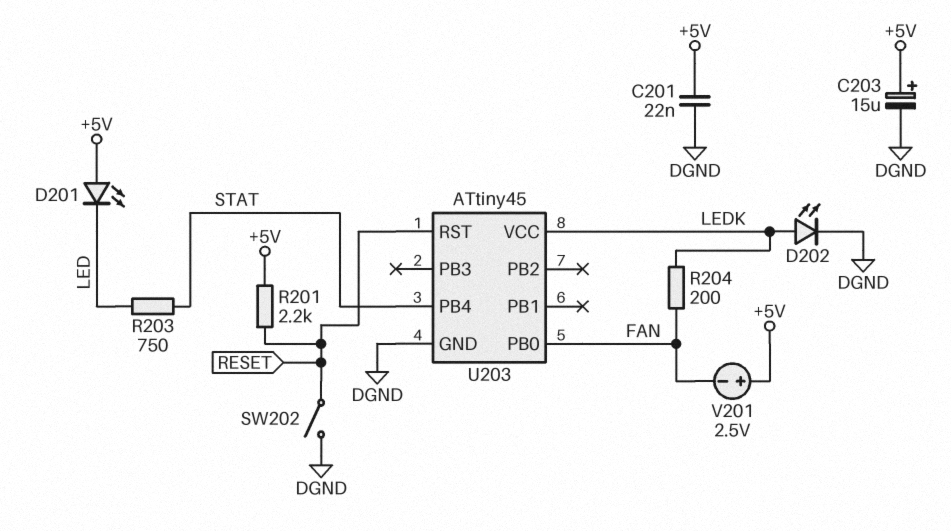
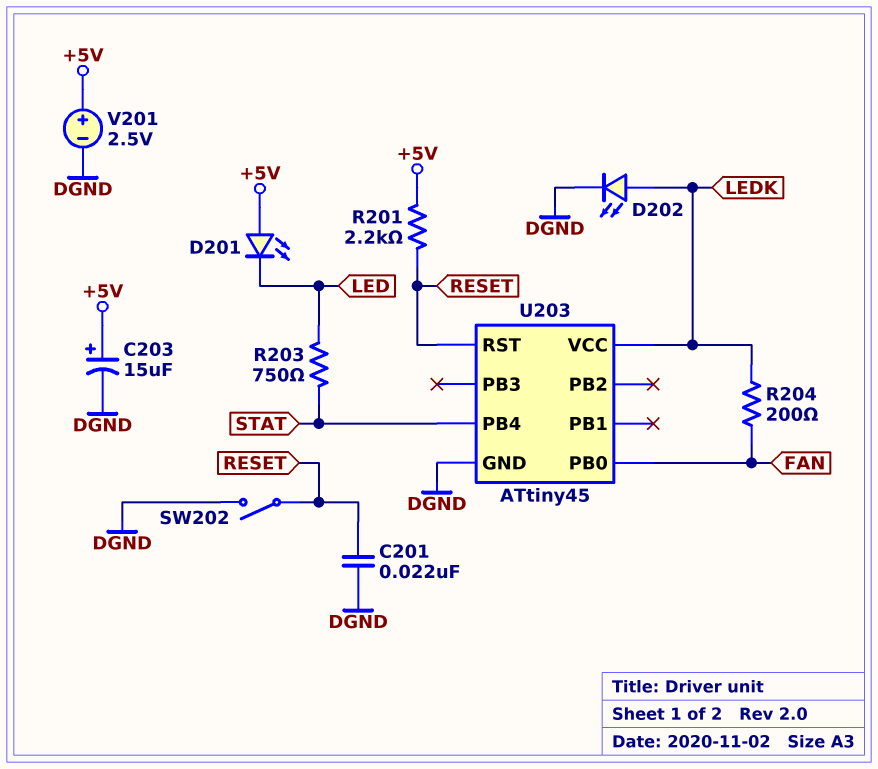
C201: 22nF (+5V, DGND) -> 22nF (DGND, RESET)
V201: 2.5V (plus +5V, minus FAN) -> 2.5V (plus +5V, minus DGND)

